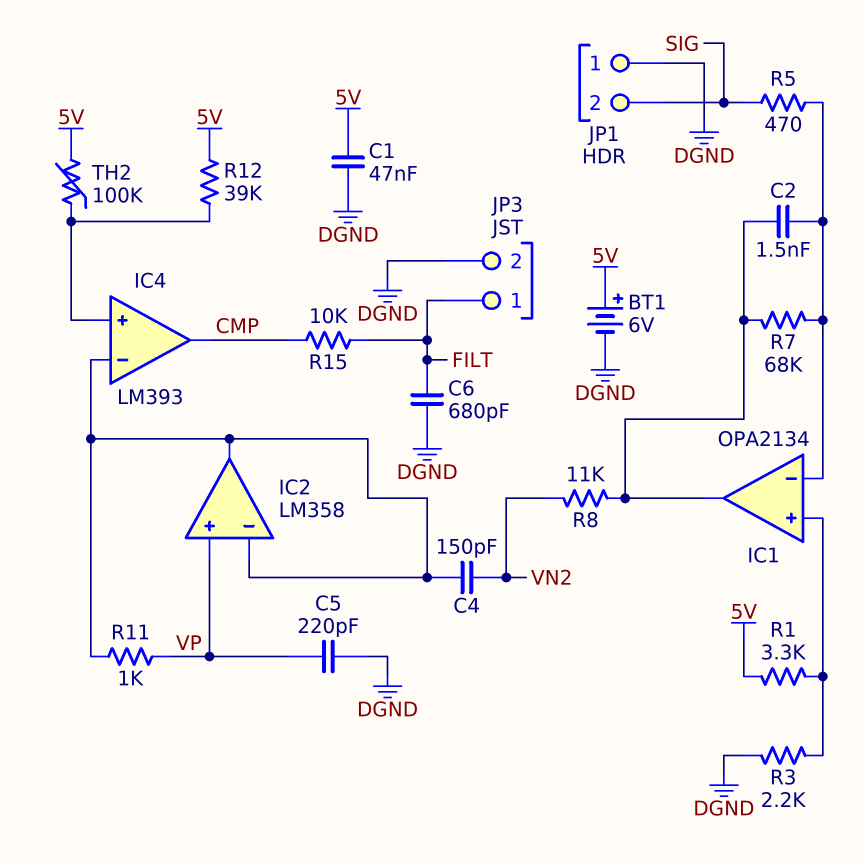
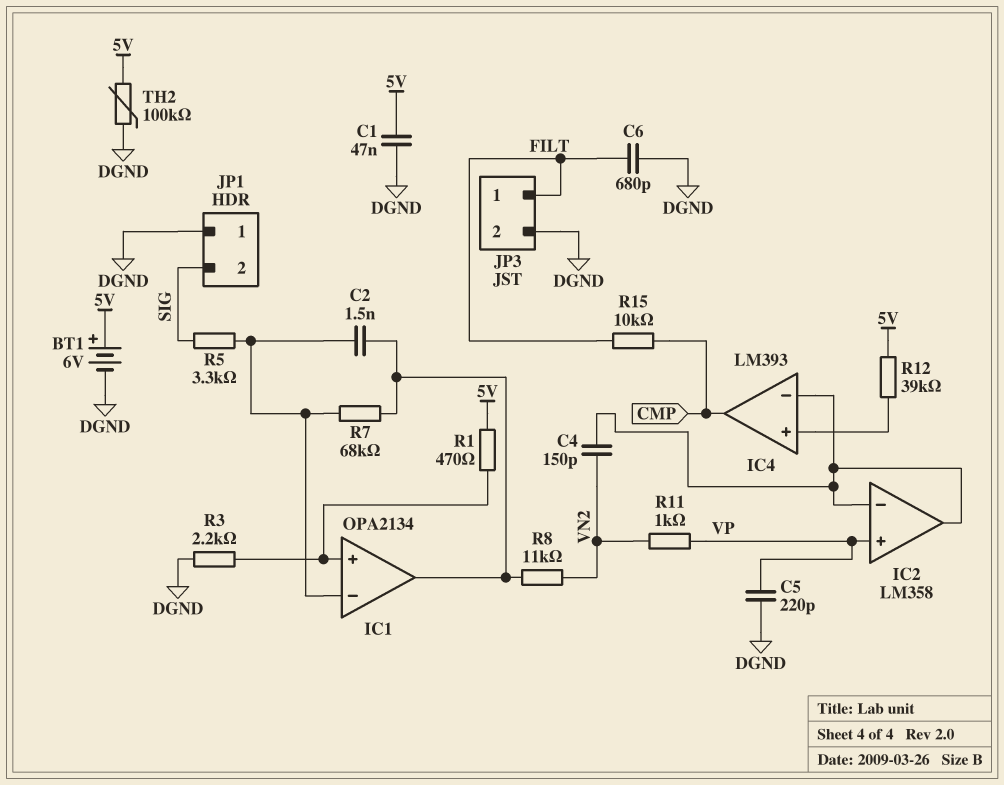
R1: 3.3k (5V, IC1/in+) -> 470 (5V, IC1/in+)
R5: 470 (IC1/in-, SIG) -> 3.3k (IC1/in-, SIG)
R11: 1k (IC2/in-, VP) -> 1k (VN2, VP)
TH2: 100k (5V, IC4/in+) -> 100k (5V, DGND)

